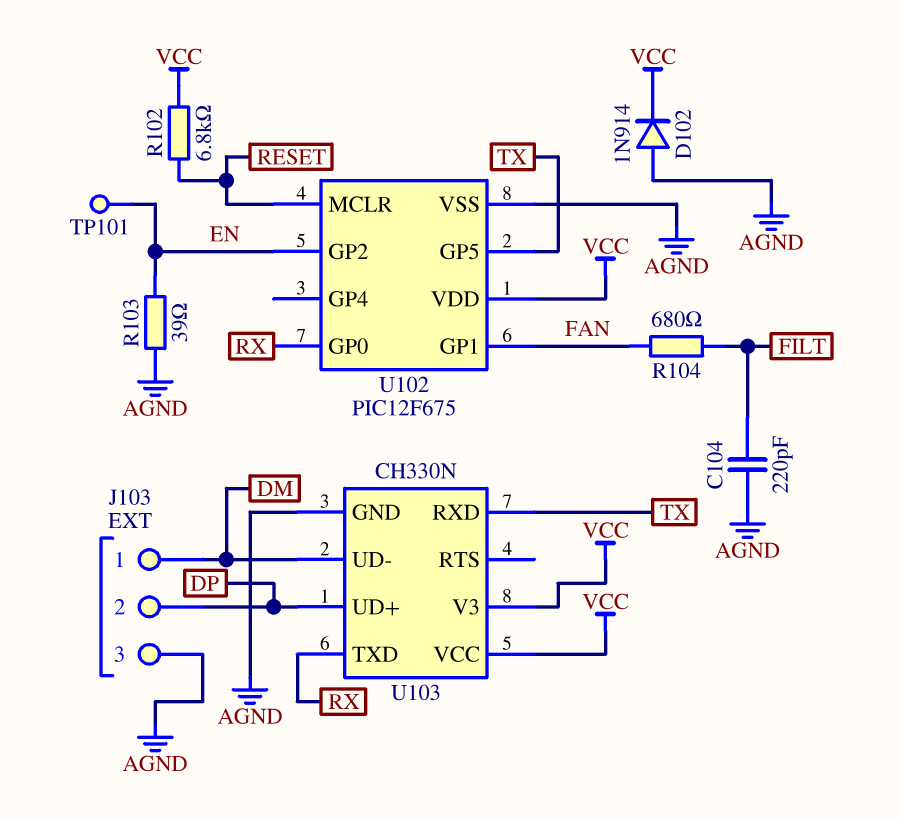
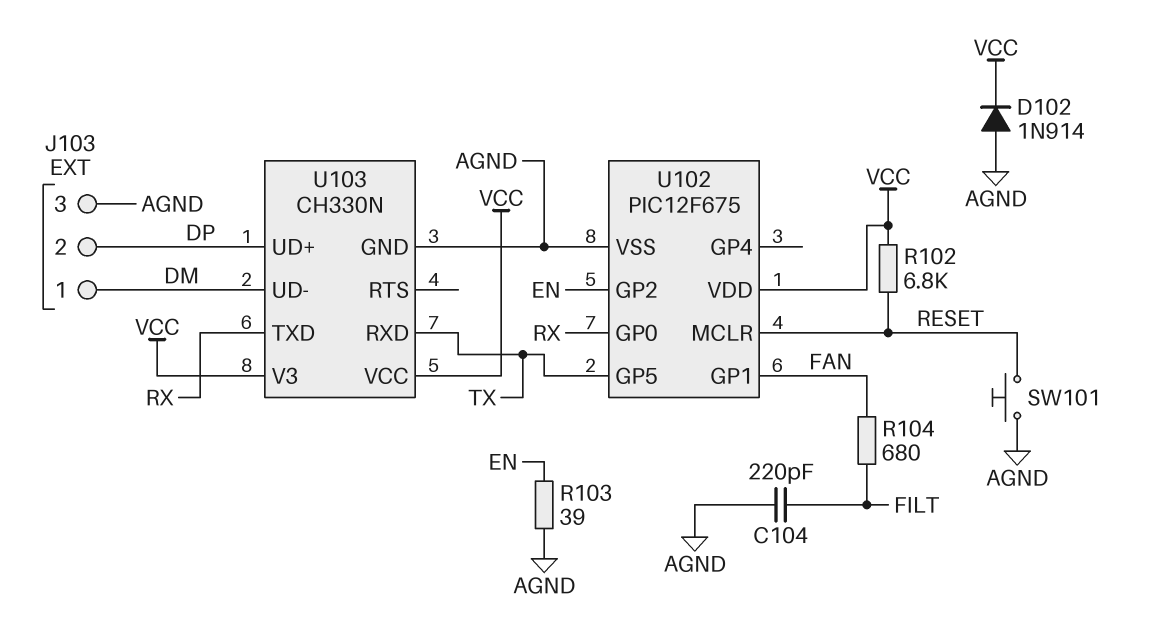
SW101: none -> button (AGND, RESET)
TP101: test point (EN) -> none

